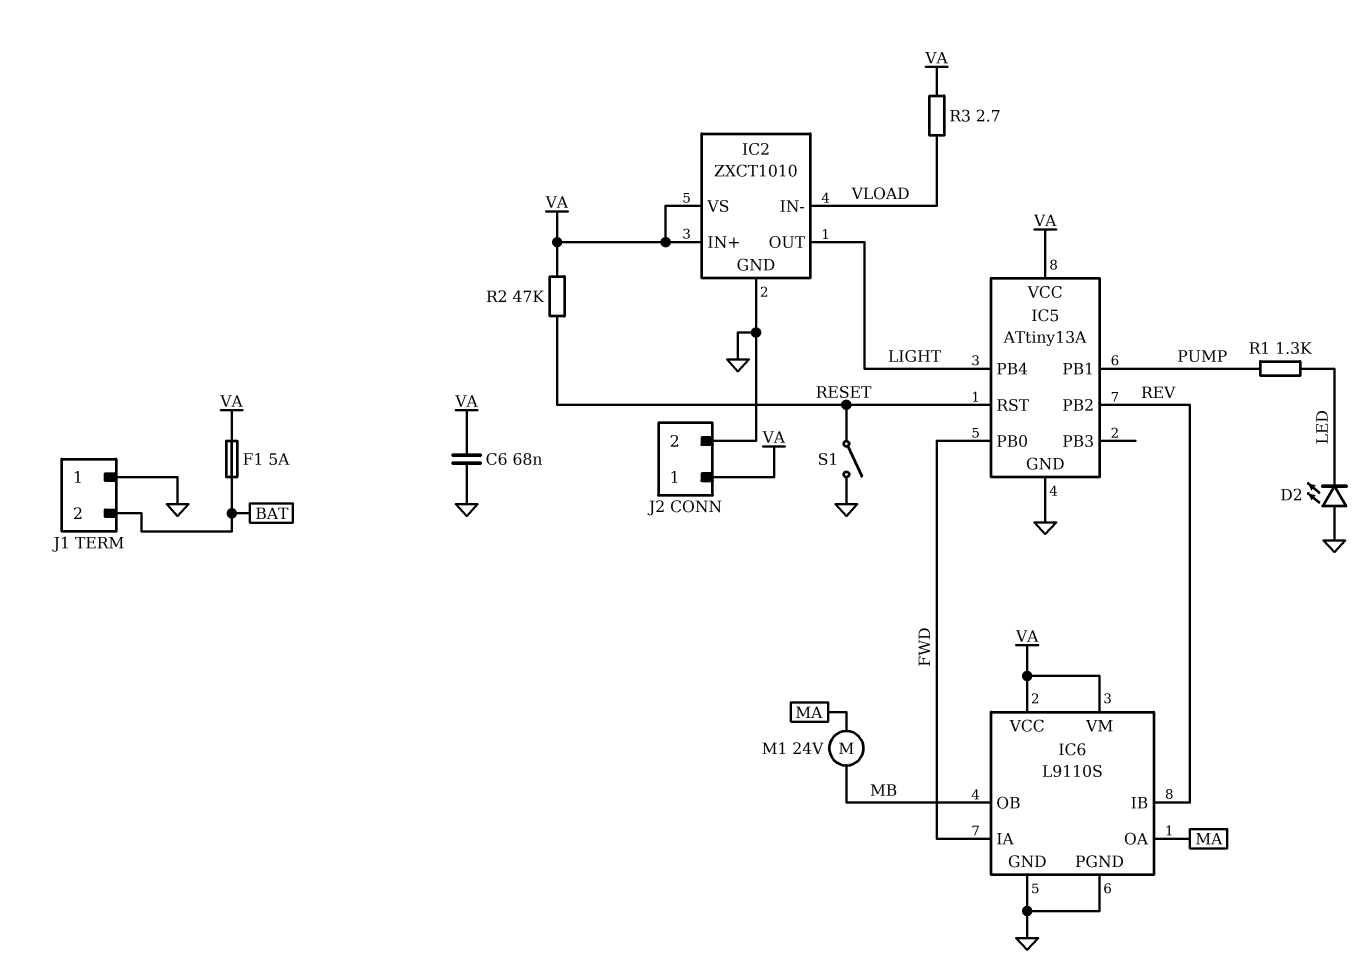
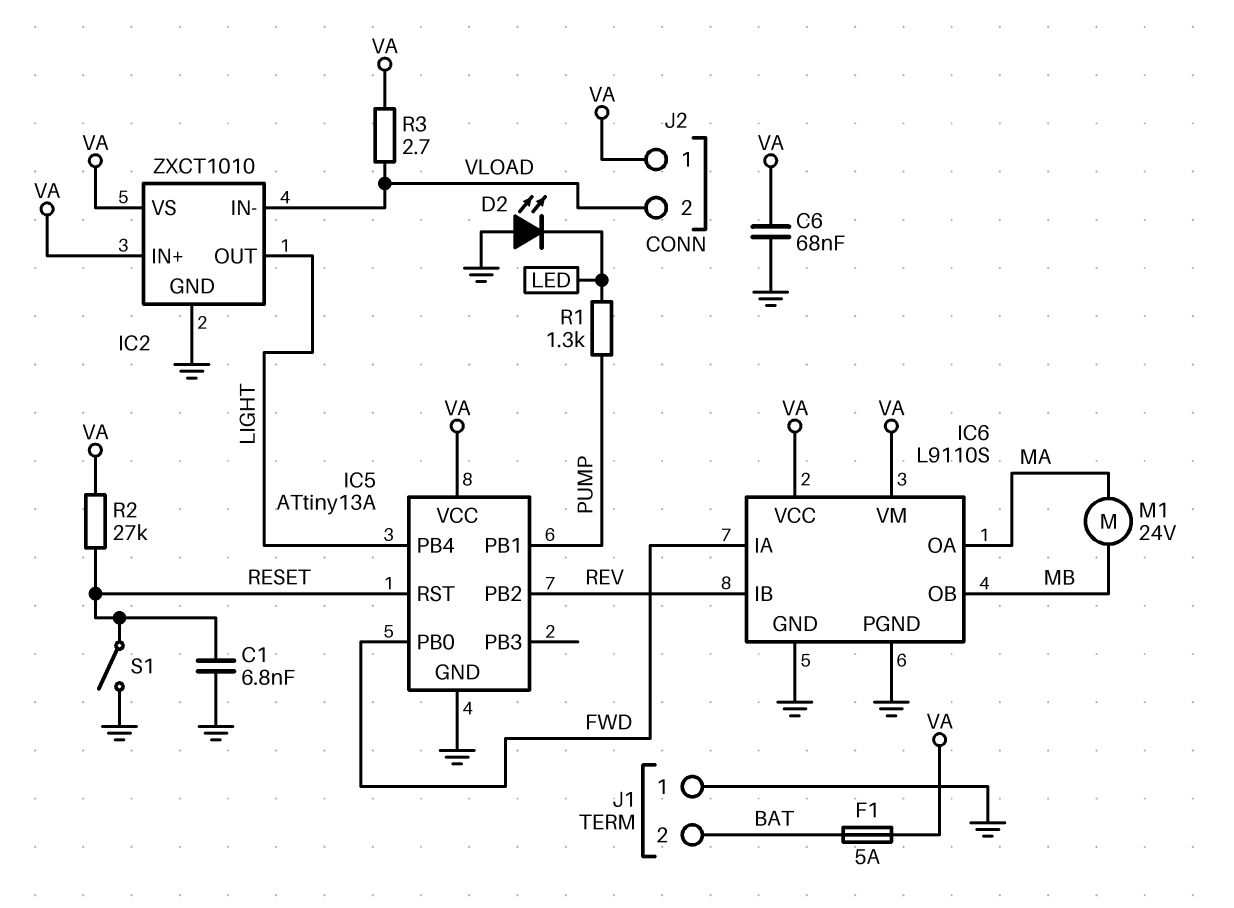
C1: none -> 6.8nF (GND, RESET)
J2 pin 2: GND -> VLOAD
R2: 47k (RESET, VA) -> 27k (RESET, VA)

